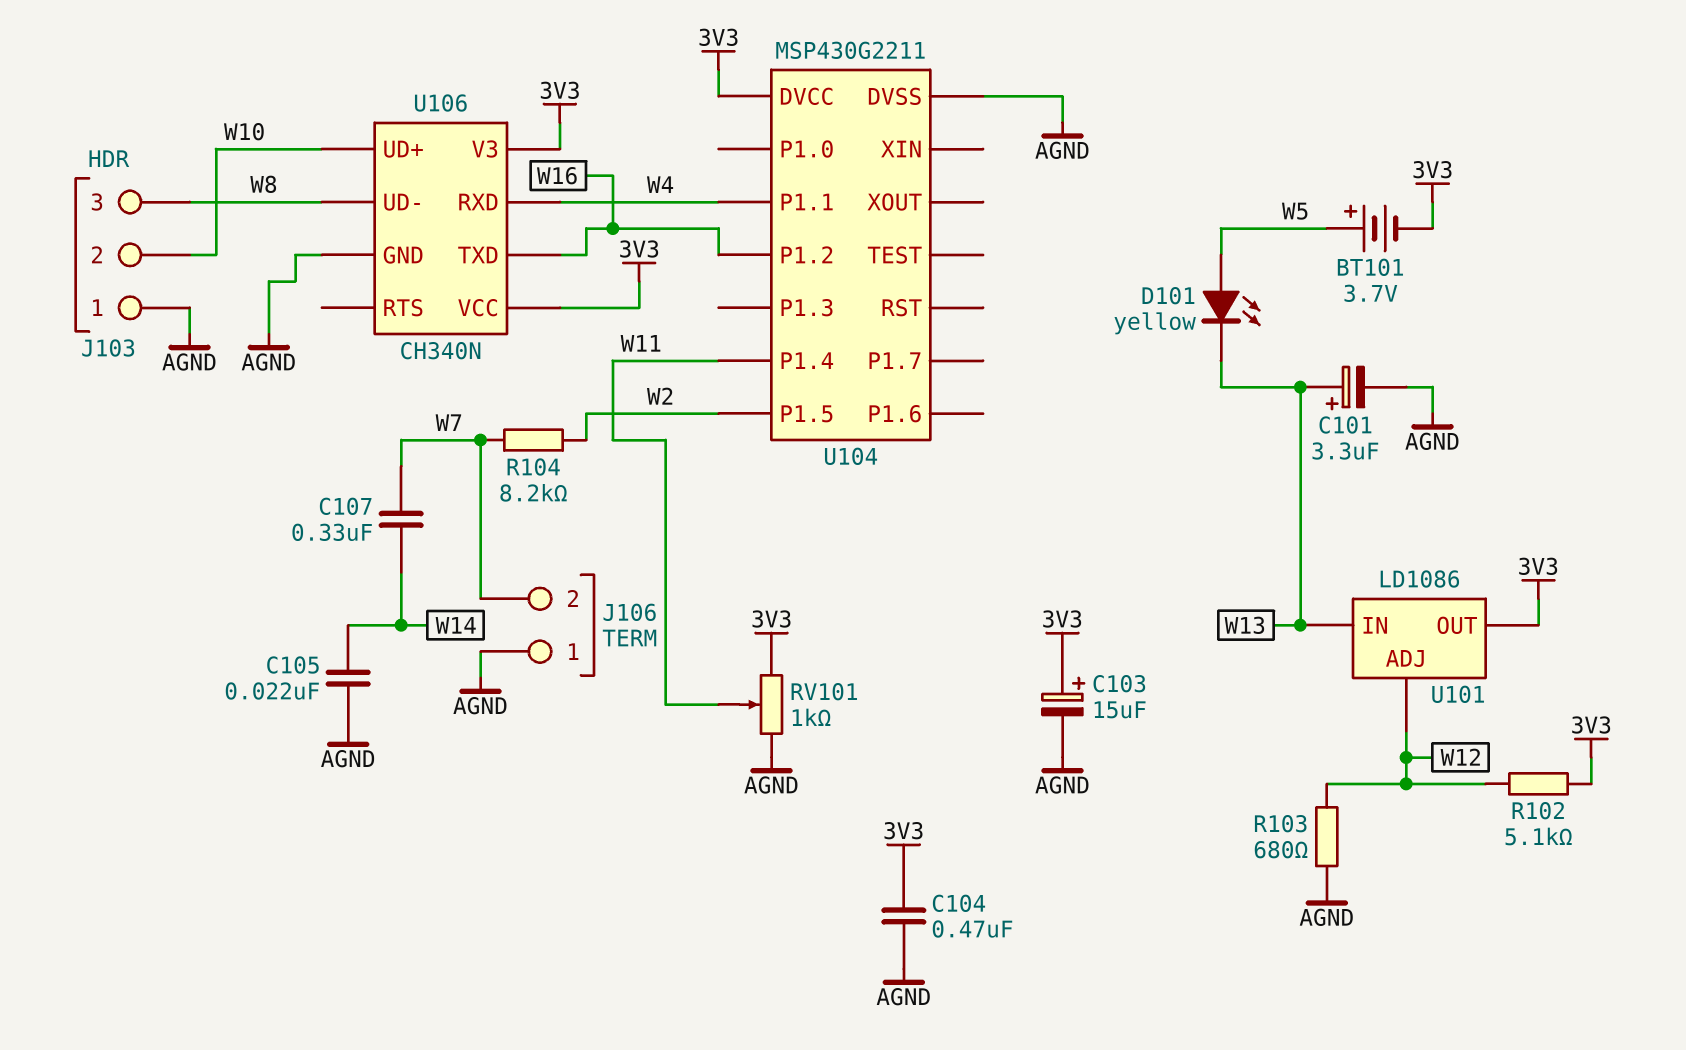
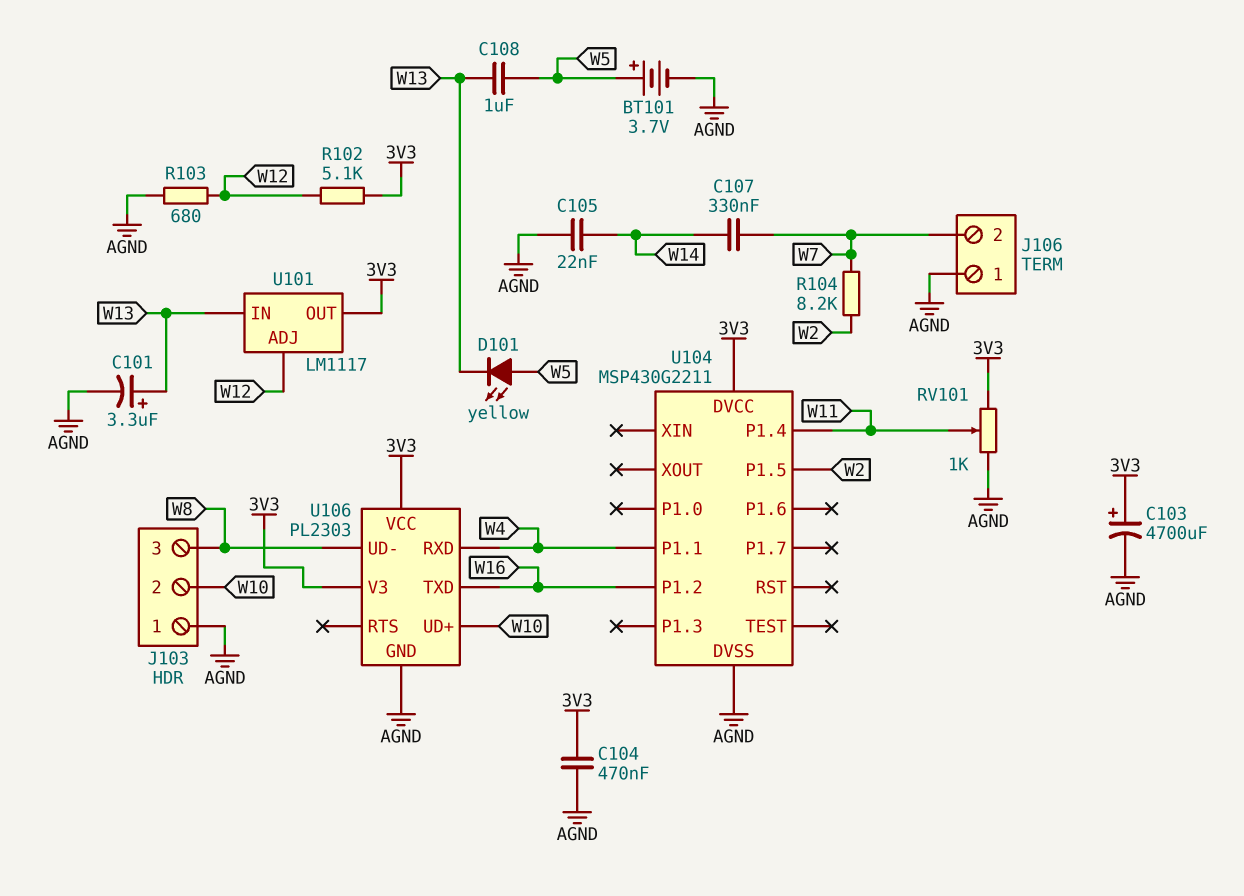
BT101: 3.7V (plus W5, minus 3V3) -> 3.7V (plus W5, minus AGND)
C103: 15uF (plus 3V3, minus AGND) -> 4700uF (plus 3V3, minus AGND)
C108: none -> 1uF (W5, W13)
U101: LD1086 -> LM1117
U106: CH340N -> PL2303

